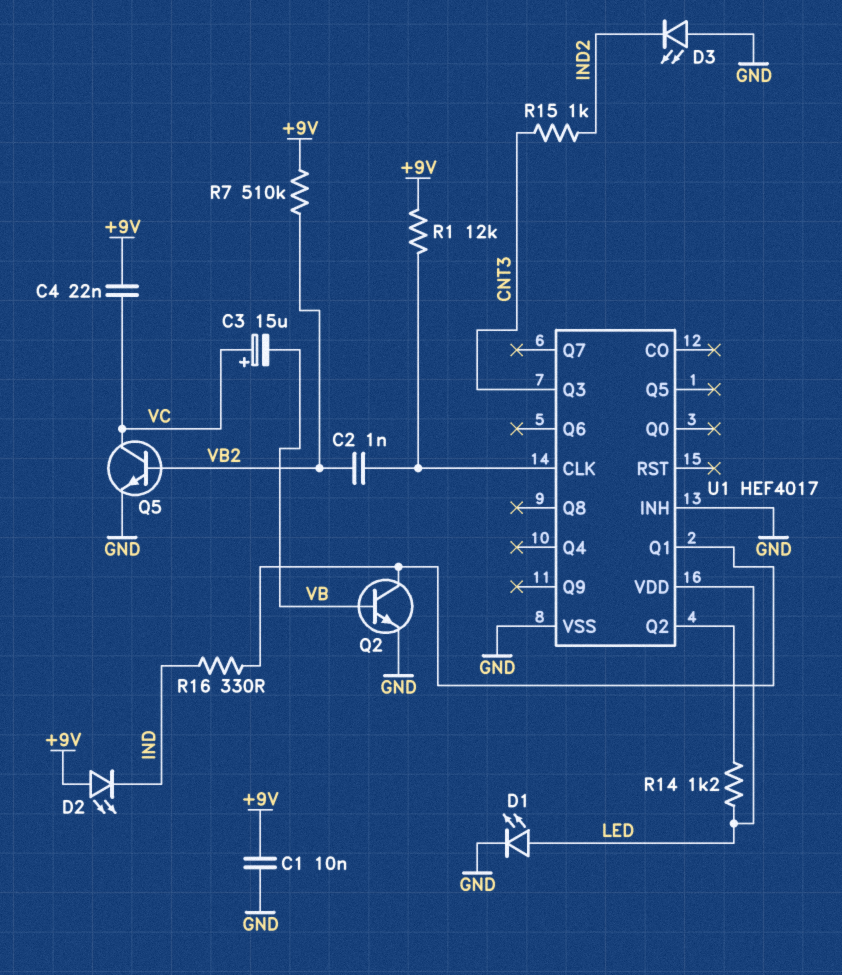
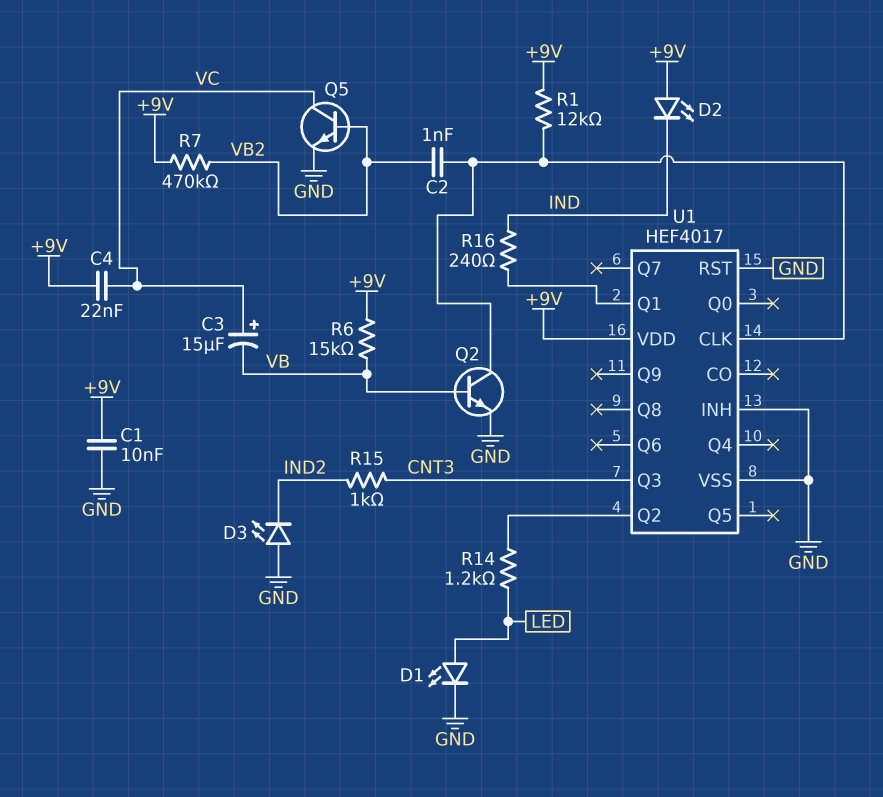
Q2: NPN (B VB, C U1/Q1, E GND) -> NPN (B VB, C U1/CLK, E GND)
R6: none -> 15k (+9V, VB)
R7: 510k (+9V, VB2) -> 470k (+9V, VB2)
R16: 330 (IND, U1/Q1) -> 240 (IND, U1/Q1)
U1 pin RST: none -> GND
U1 pin VDD: LED -> +9V

